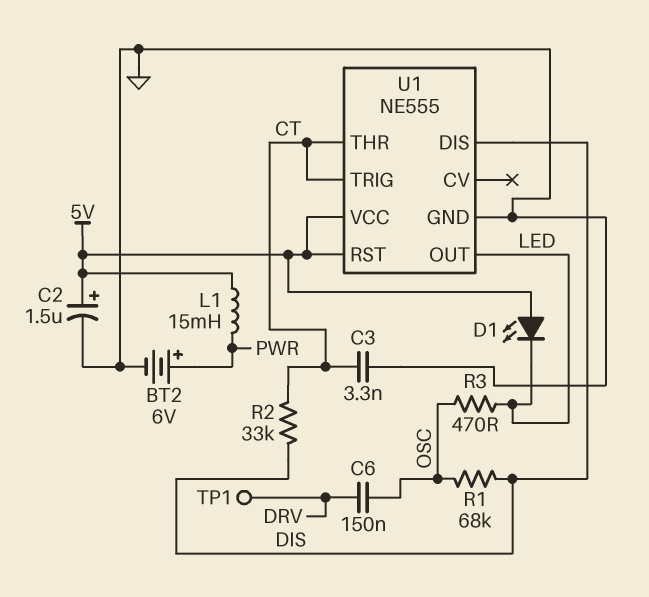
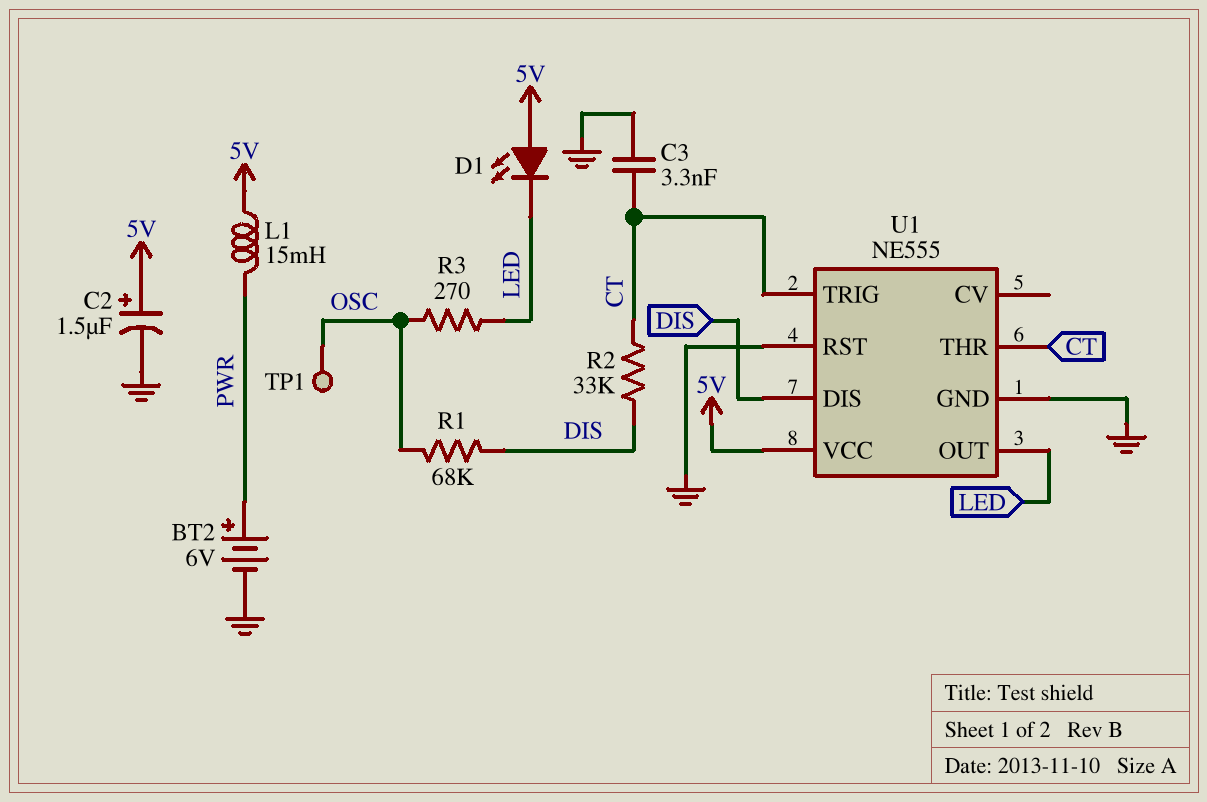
C6: 150nF (DRV, OSC) -> none
R3: 470 (LED, OSC) -> 270 (LED, OSC)
TP1: test point (DRV) -> test point (OSC)
U1 pin RST: 5V -> GND

